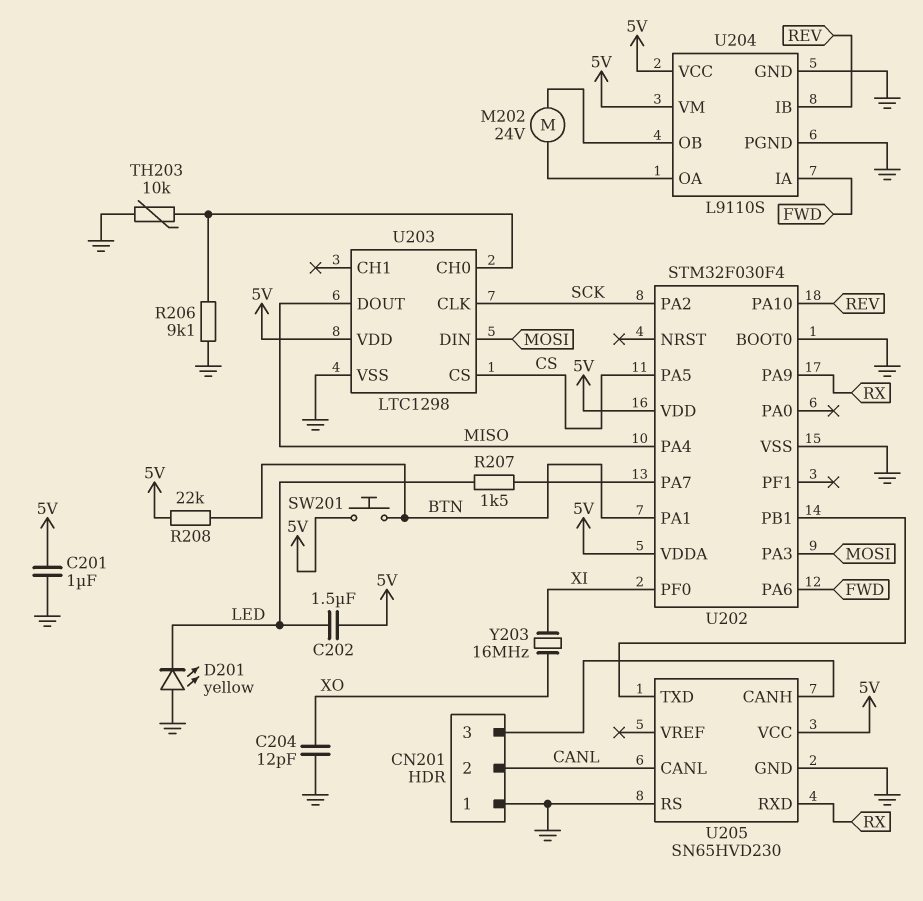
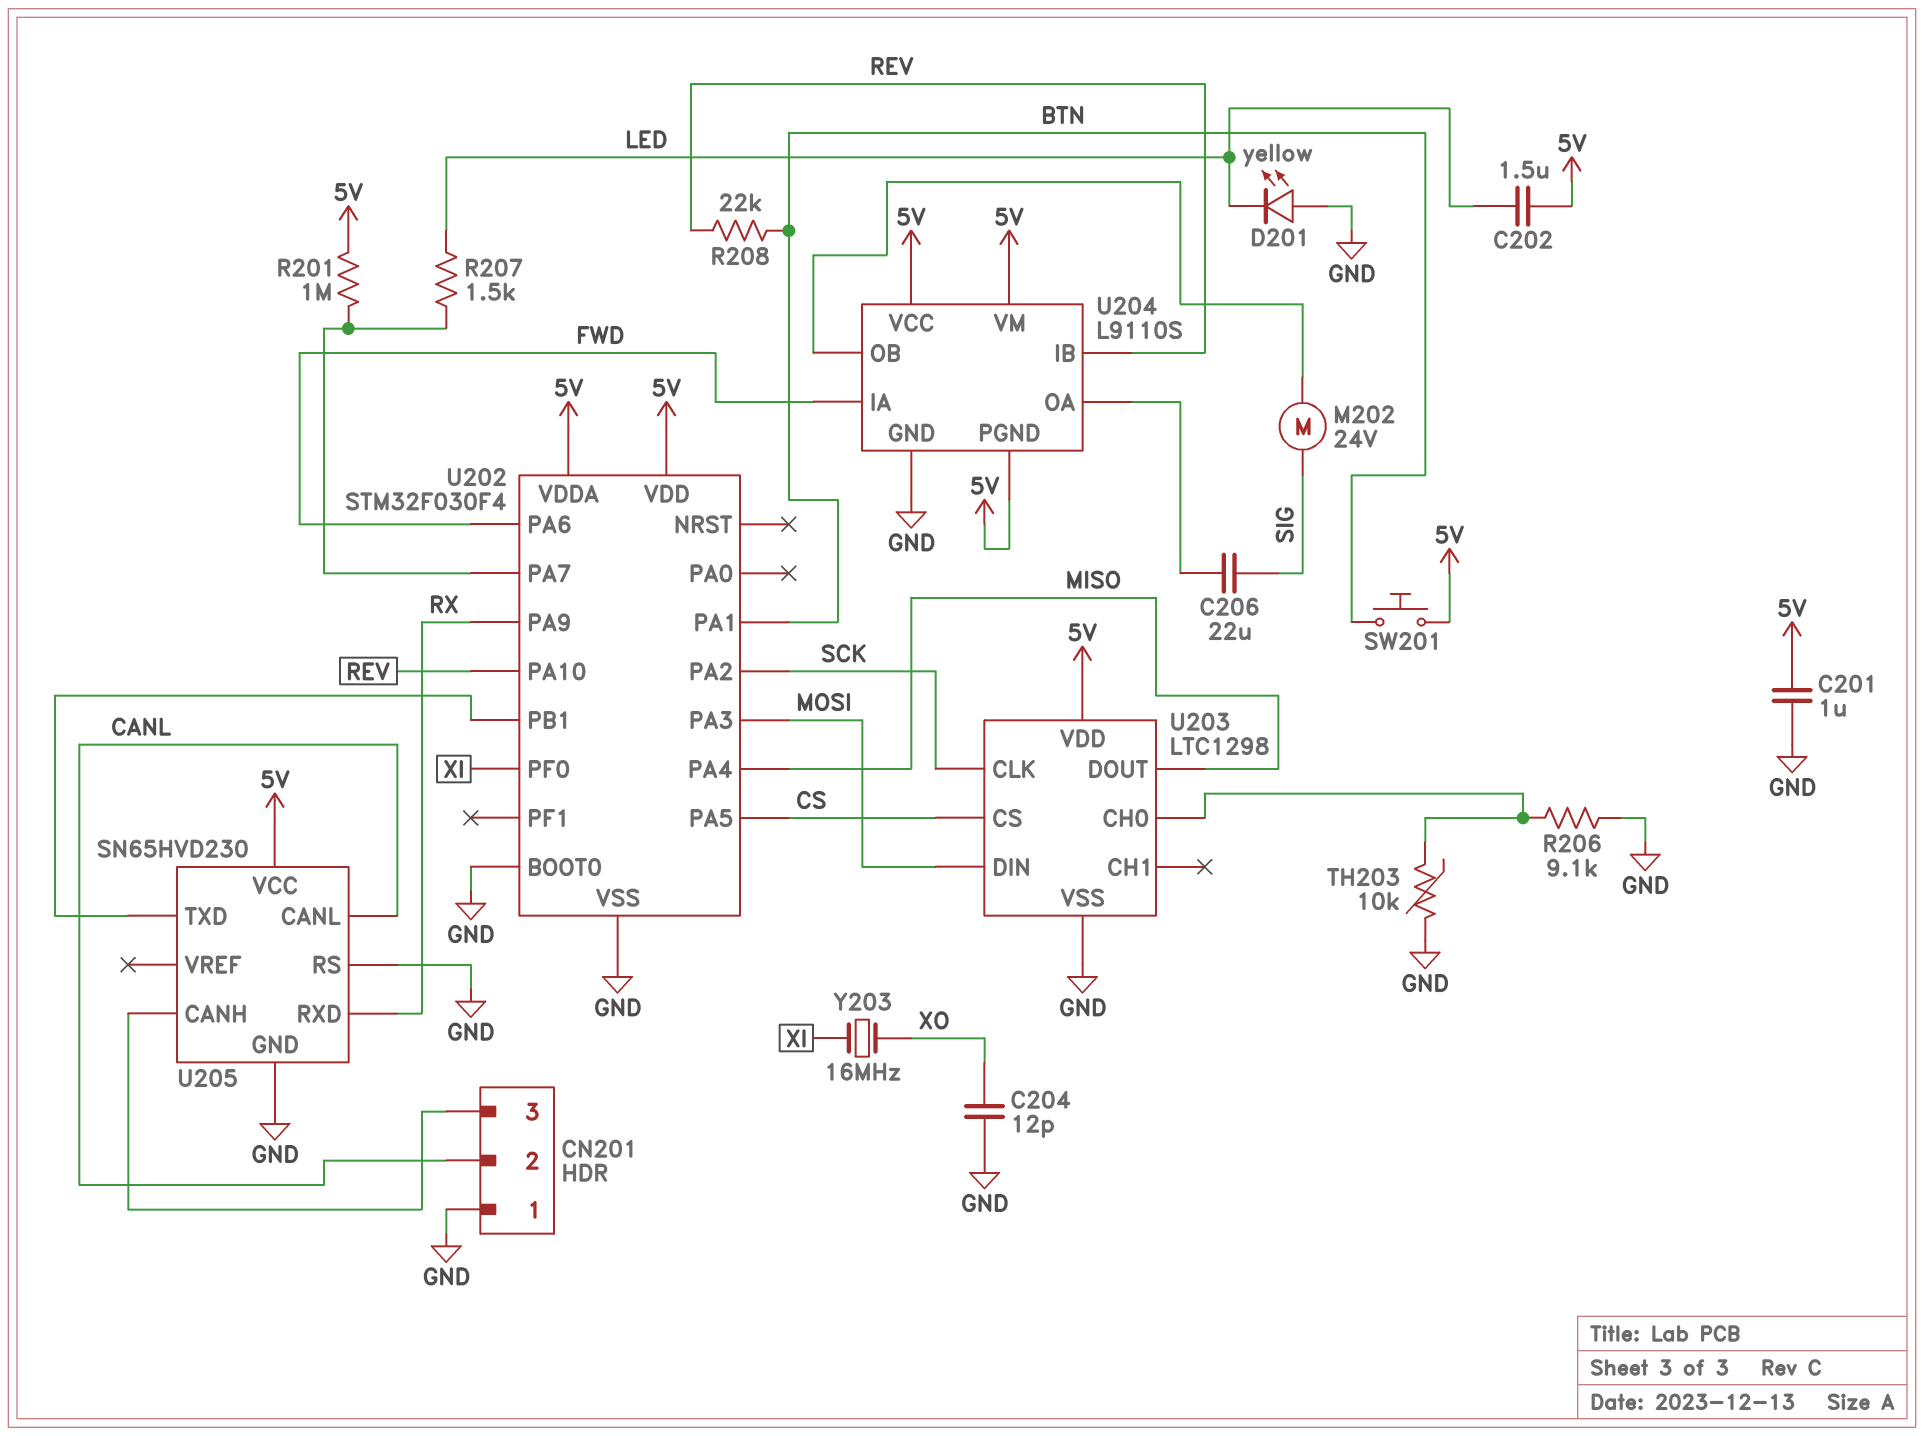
C206: none -> 22uF (SIG, U204/OA)
M202: motor 24V (U204/OA, U204/OB) -> motor 24V (SIG, U204/OB)
R201: none -> 1M (5V, U202/PA7)
R208: 22k (5V, BTN) -> 22k (BTN, REV)
U204 pin PGND: GND -> 5V

